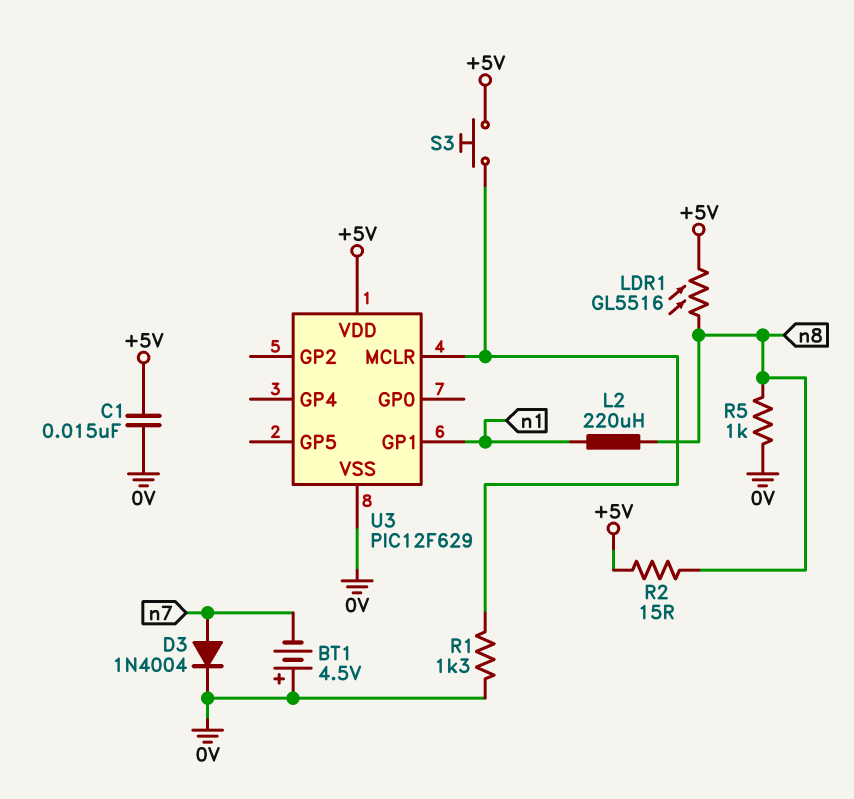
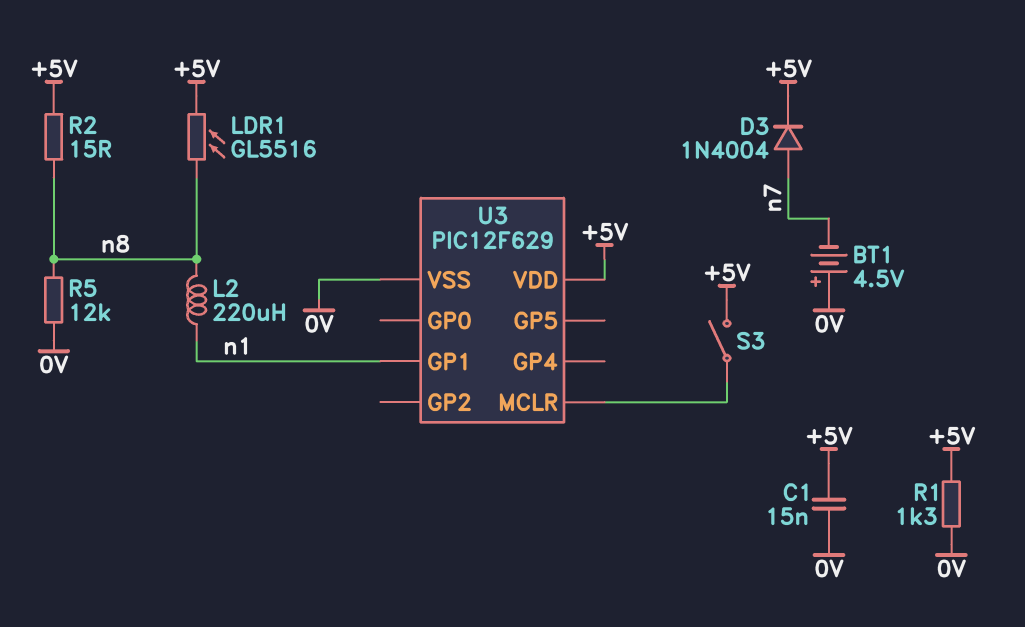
D3: diode 1N4004 (A n7, K 0V) -> diode 1N4004 (A n7, K +5V)
R1: 1.3k (0V, U3/MCLR) -> 1.3k (+5V, 0V)
R5: 1k (0V, n8) -> 12k (0V, n8)
S3: button (+5V, U3/MCLR) -> switch (+5V, U3/MCLR)

